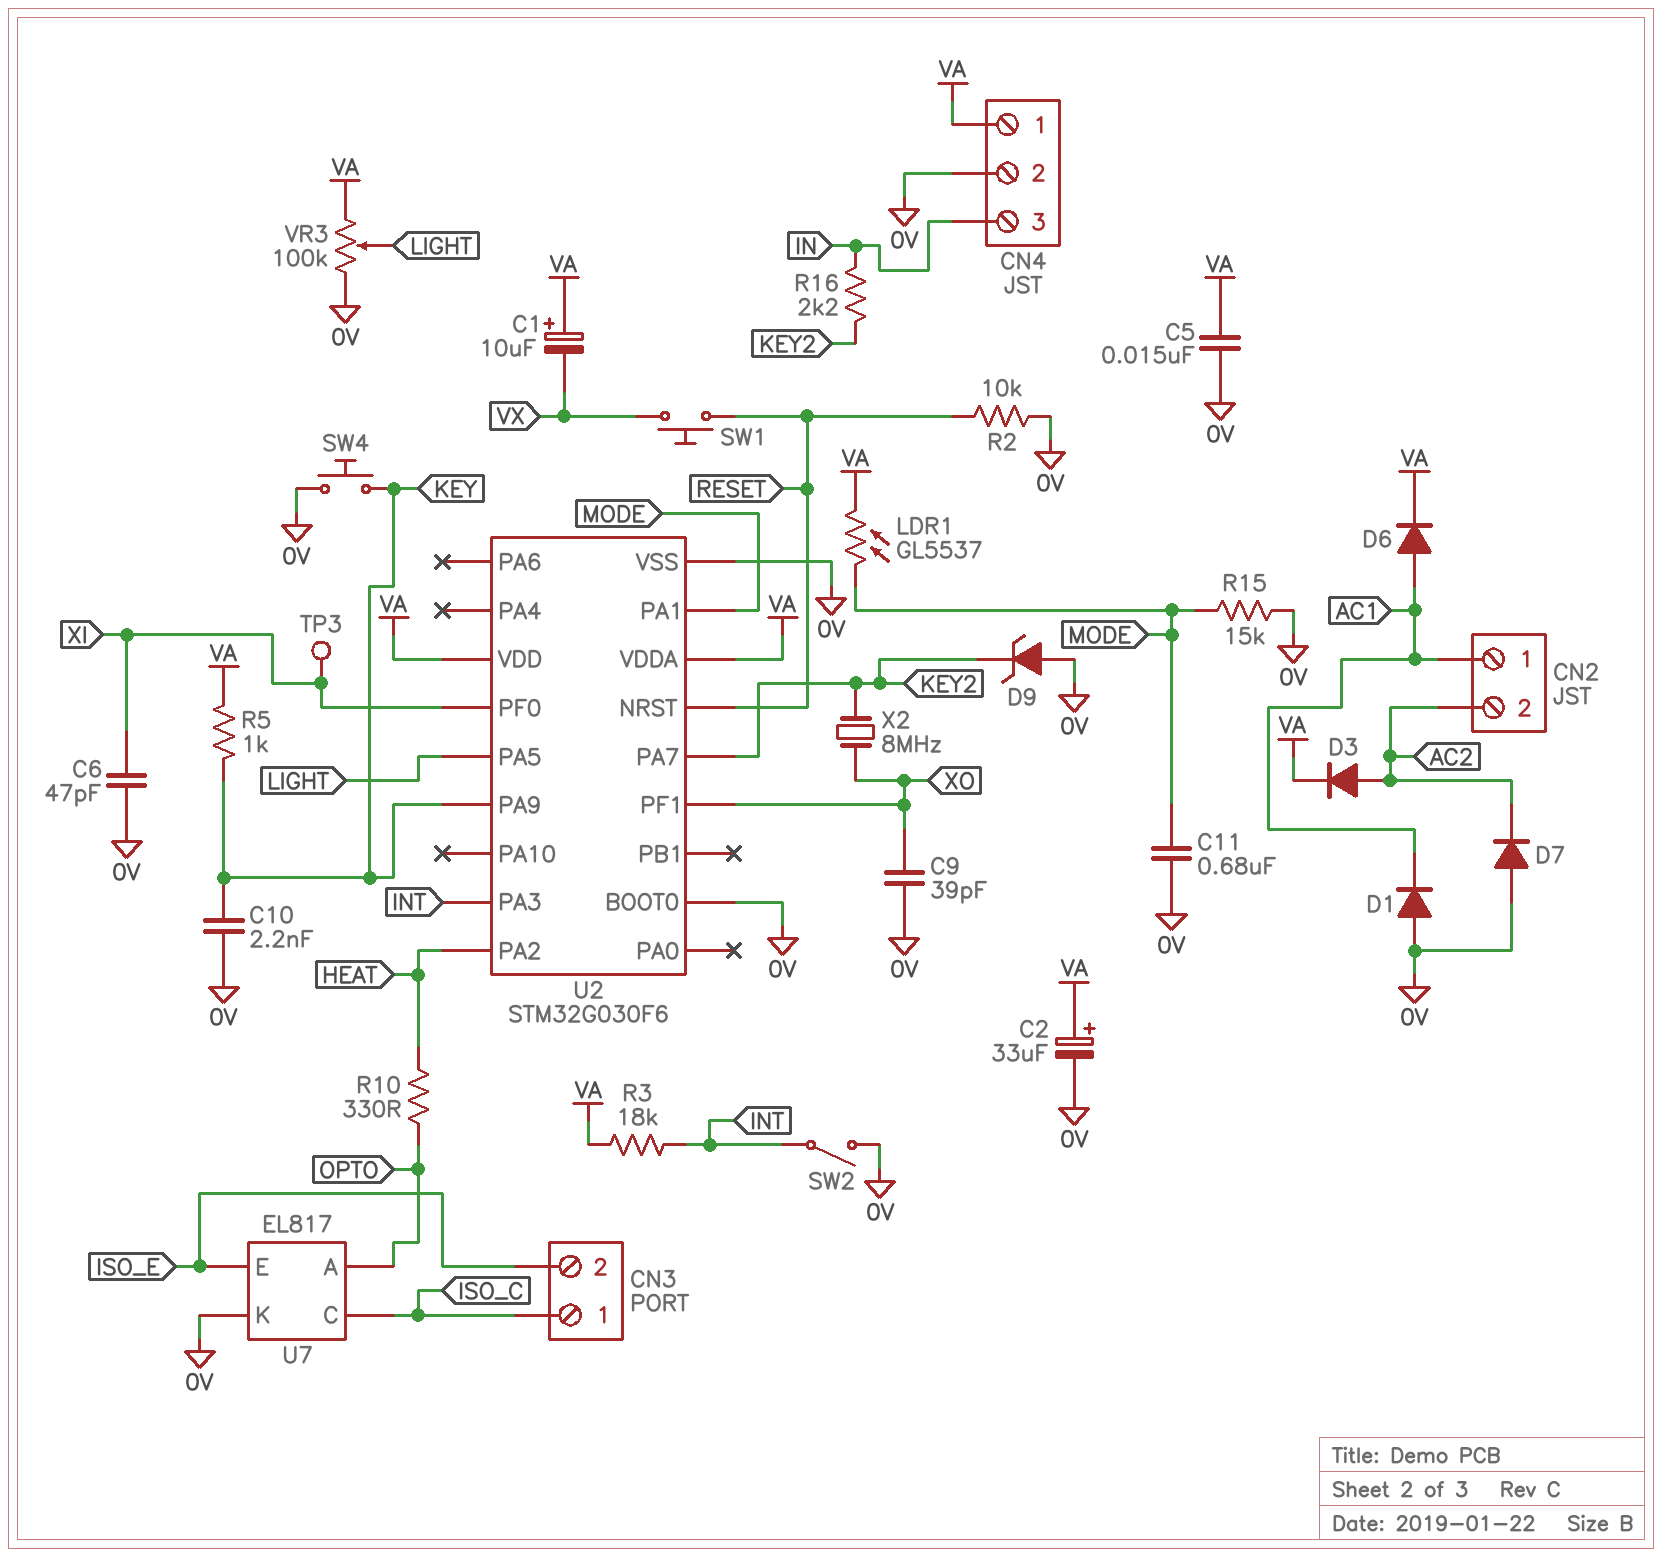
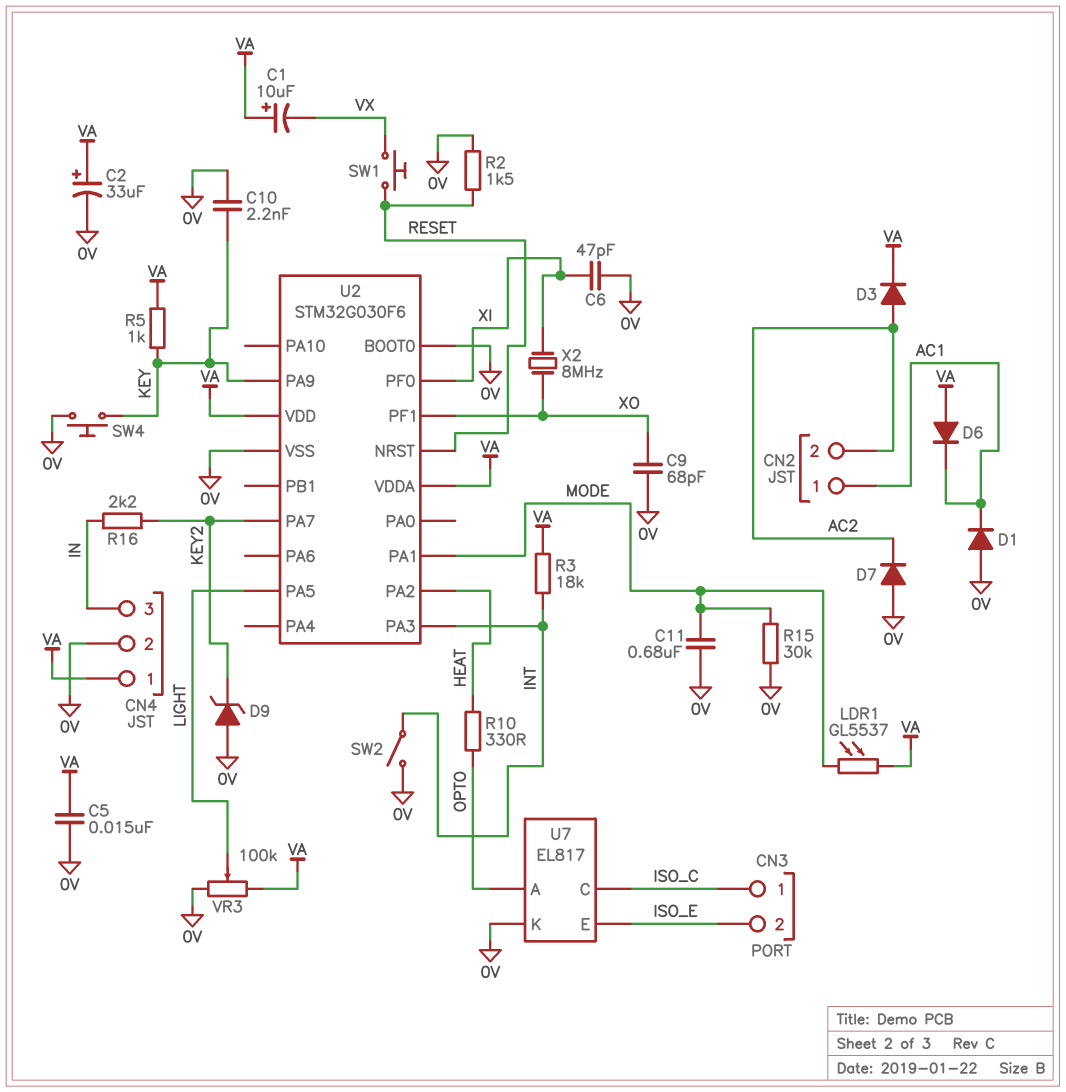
C9: 39pF (0V, XO) -> 68pF (0V, XO)
D6: diode (A AC1, K VA) -> diode (A VA, K AC1)
R2: 10k (0V, RESET) -> 1.5k (0V, RESET)
R15: 15k (0V, MODE) -> 30k (0V, MODE)
TP3: test point (XI) -> none
X2: 8MHz (KEY2, XO) -> 8MHz (XI, XO)

